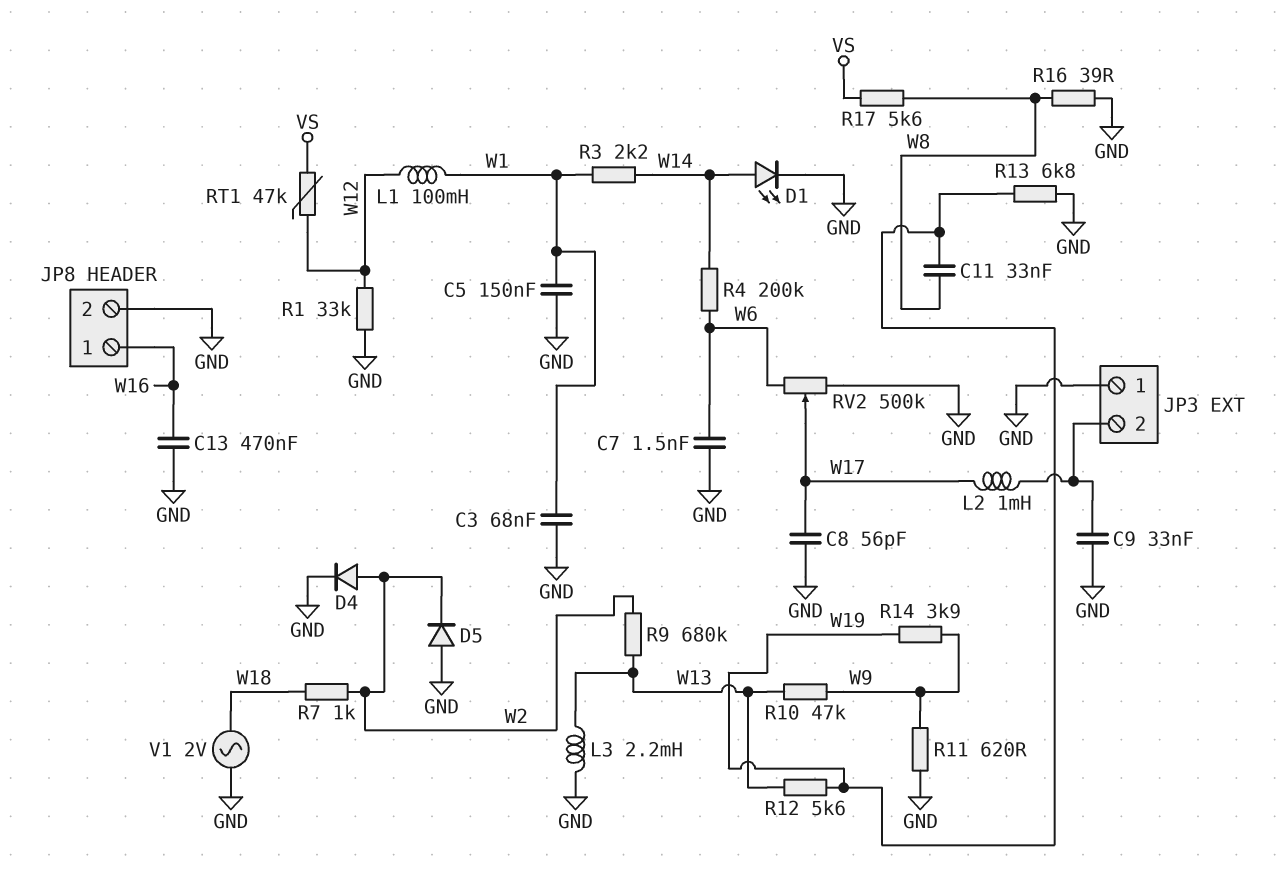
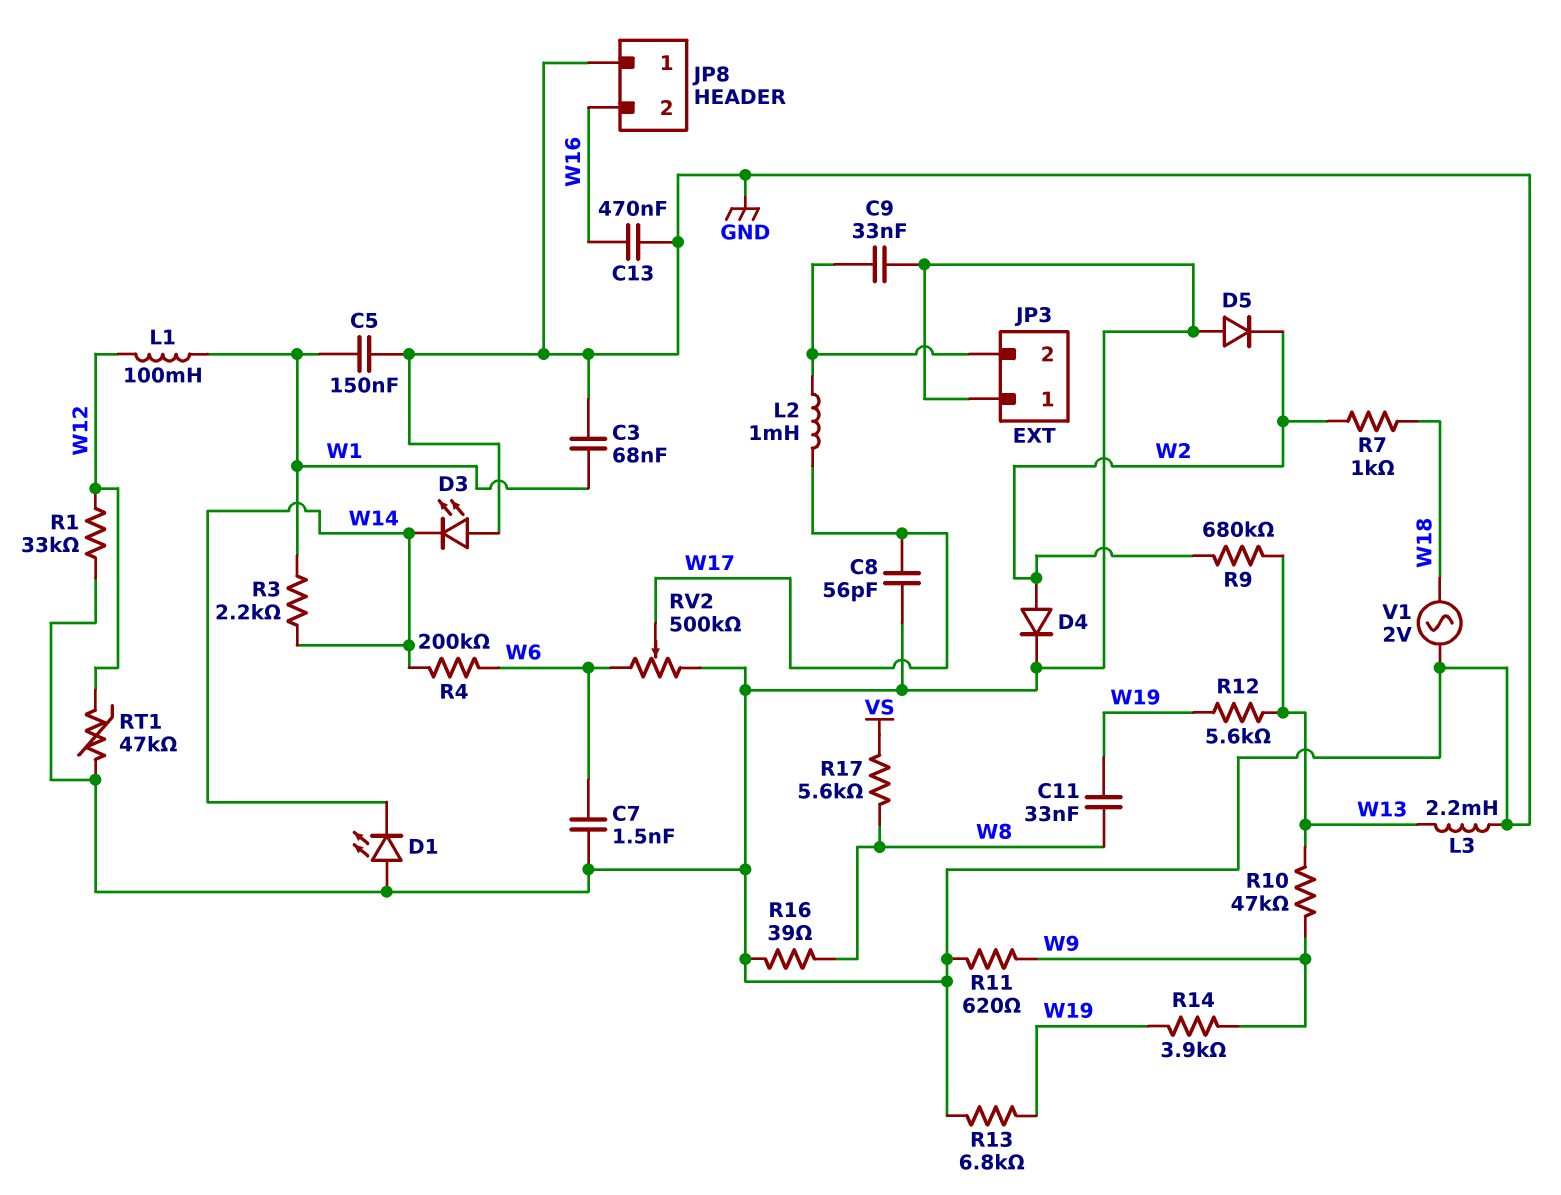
D1: LED (A W14, K GND) -> LED (A GND, K W14)
D3: none -> LED (A GND, K W14)
JP8 pin 1: W16 -> GND
JP8 pin 2: GND -> W16
RT1: 47k (VS, W12) -> 47k (GND, W12)

